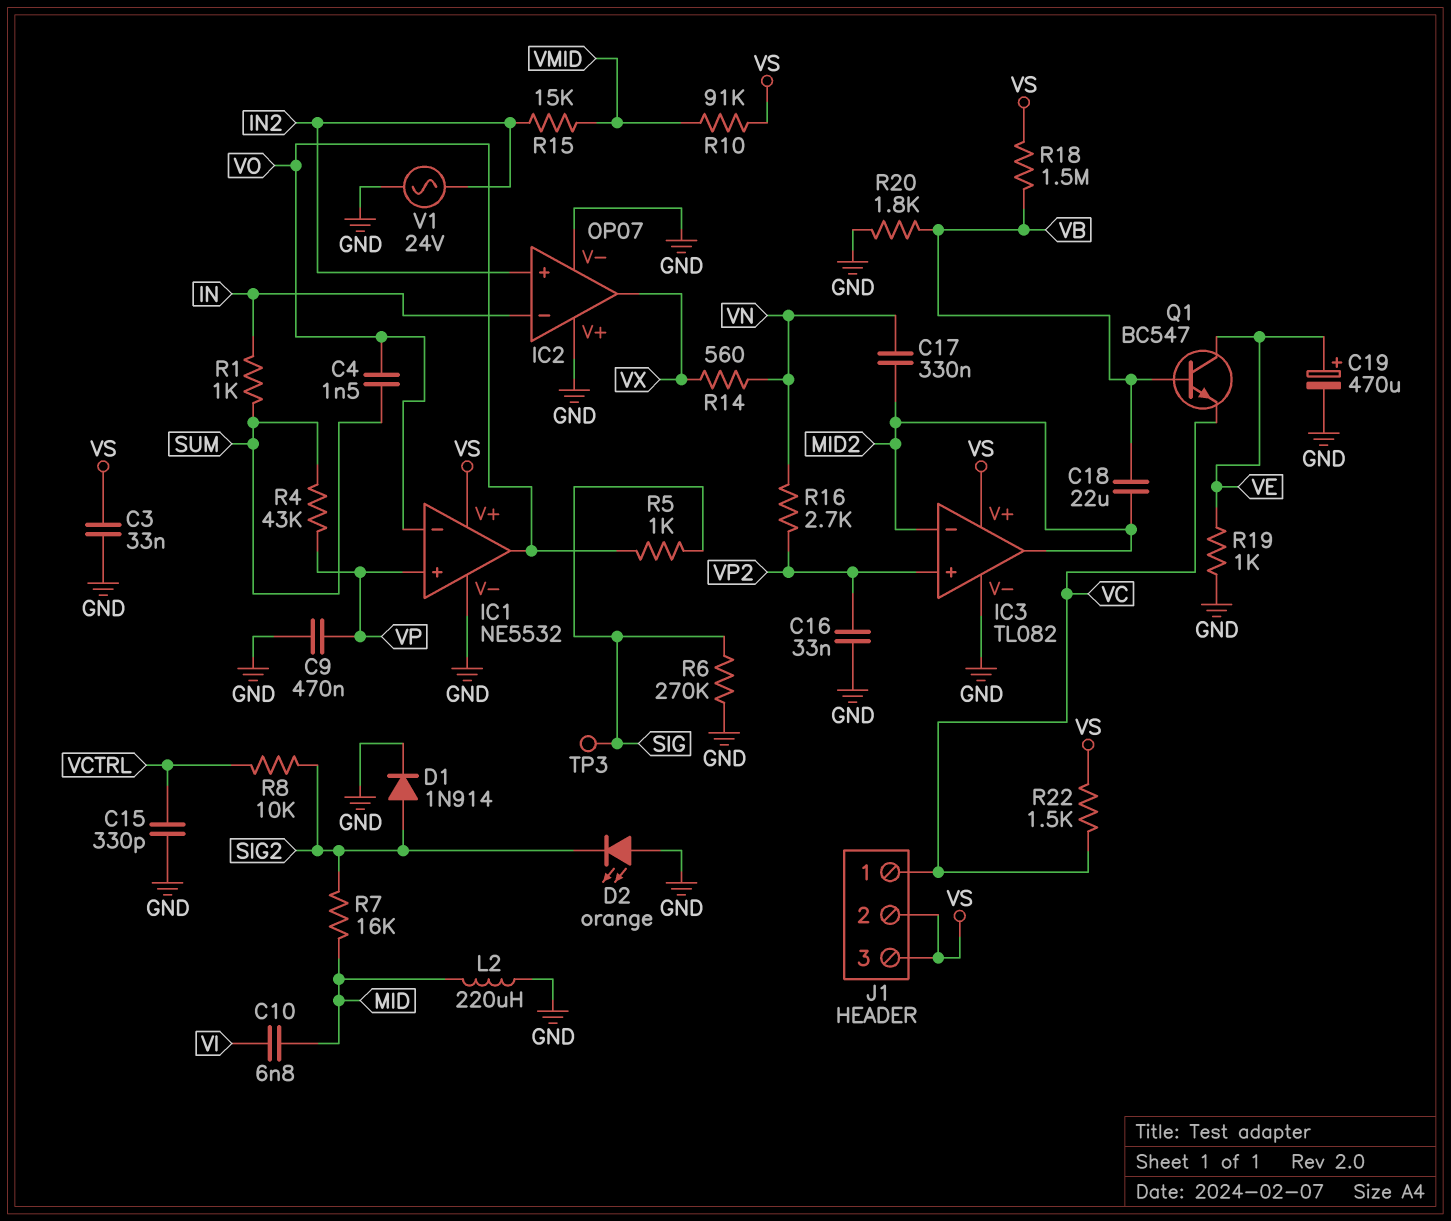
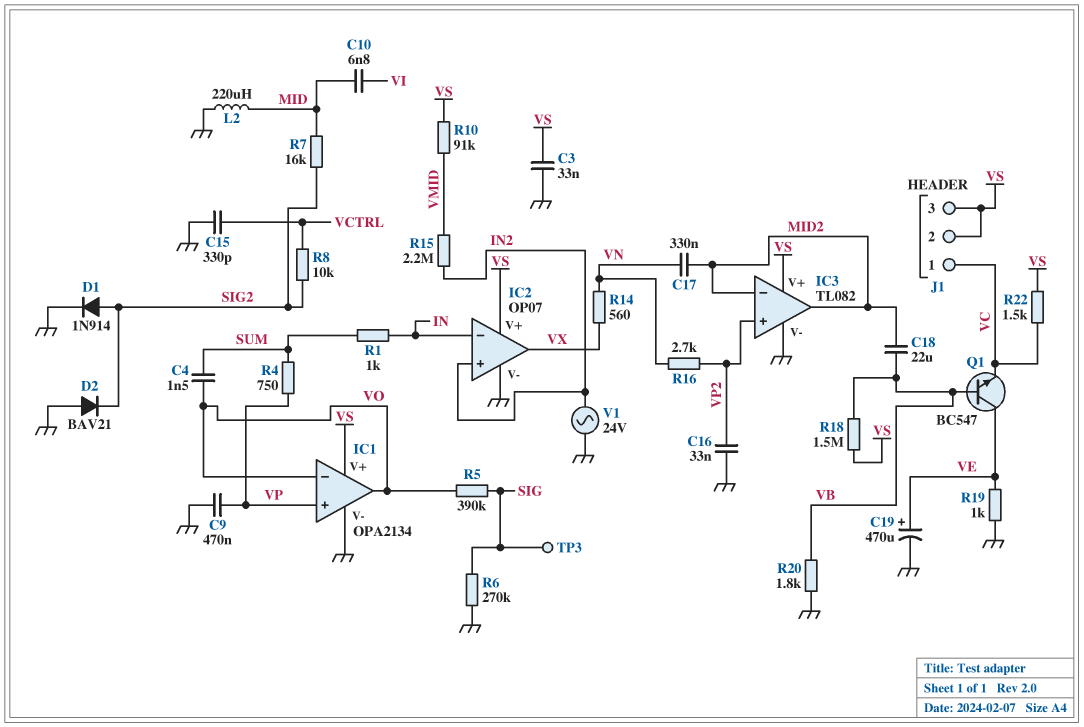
D2: LED orange (A GND, K SIG2) -> diode BAV21 (A GND, K SIG2)
IC1: NE5532 -> OPA2134
IC2 pin V+: GND -> VS
R4: 43k (SUM, VP) -> 750 (SUM, VP)
R5: 1k (SIG, VO) -> 390k (SIG, VO)
R15: 15k (IN2, VMID) -> 2.2M (IN2, VMID)

